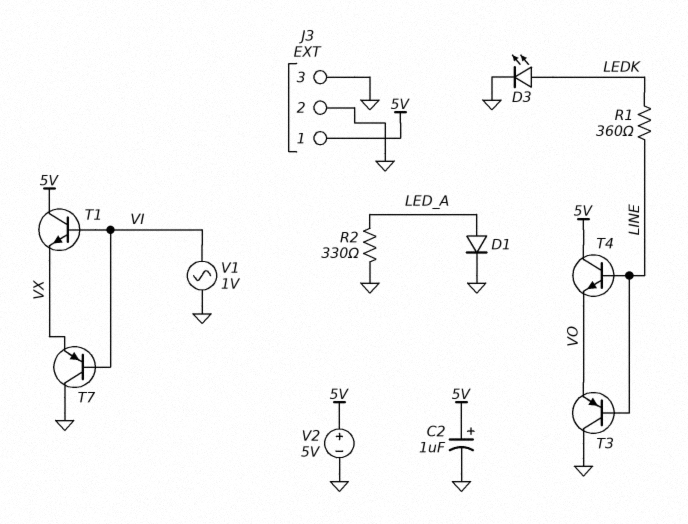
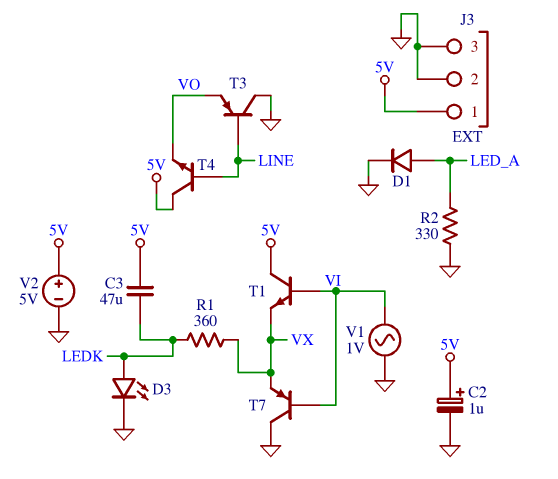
C3: none -> 47uF (5V, LEDK)
R1: 360 (LEDK, LINE) -> 360 (LEDK, VX)

